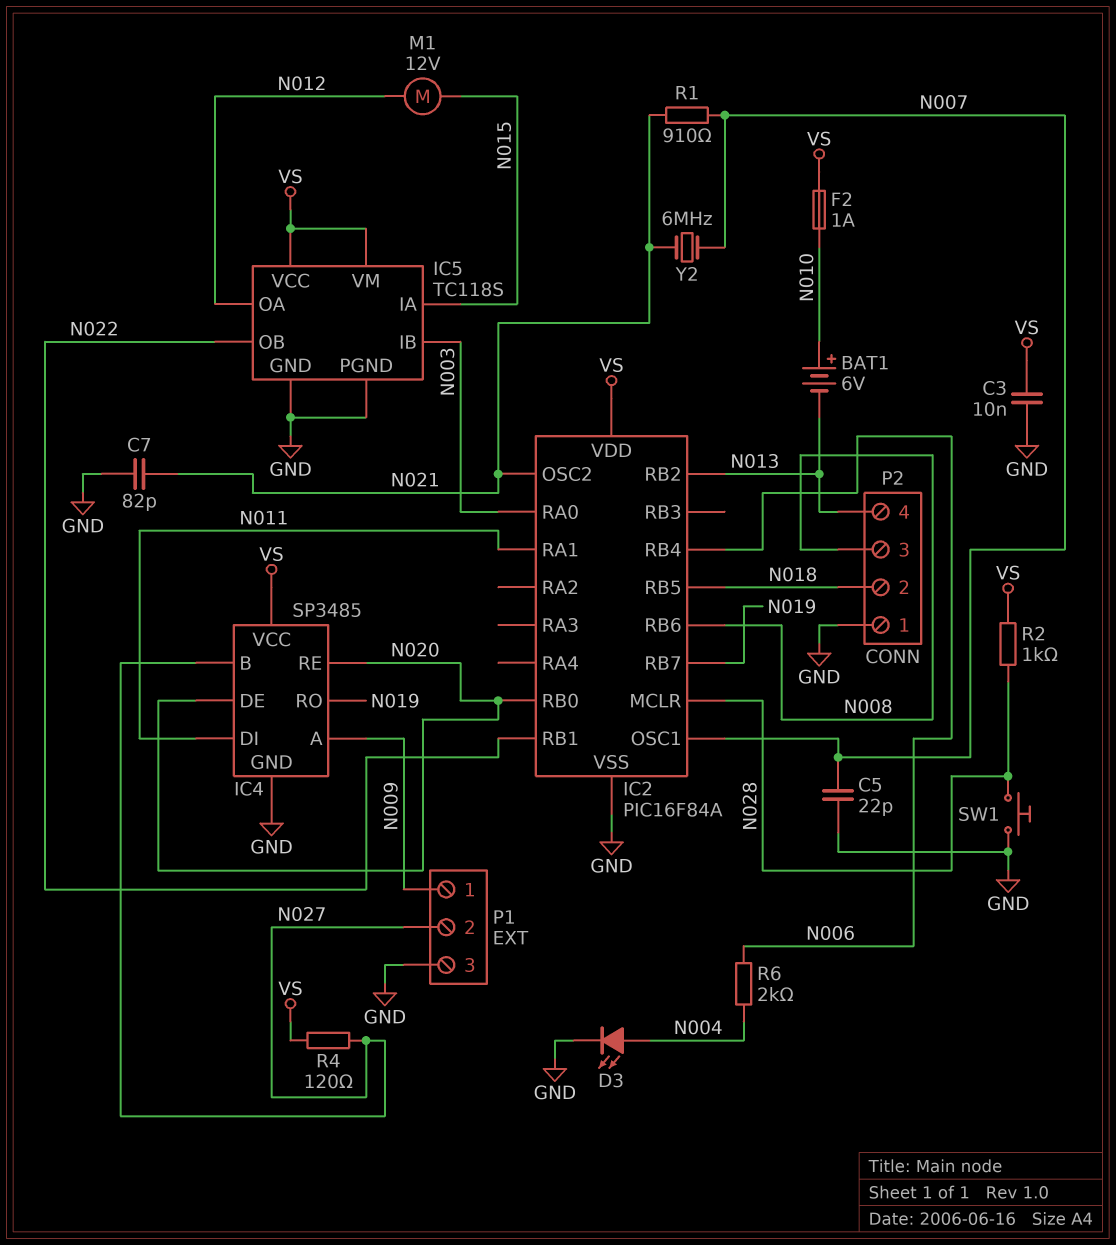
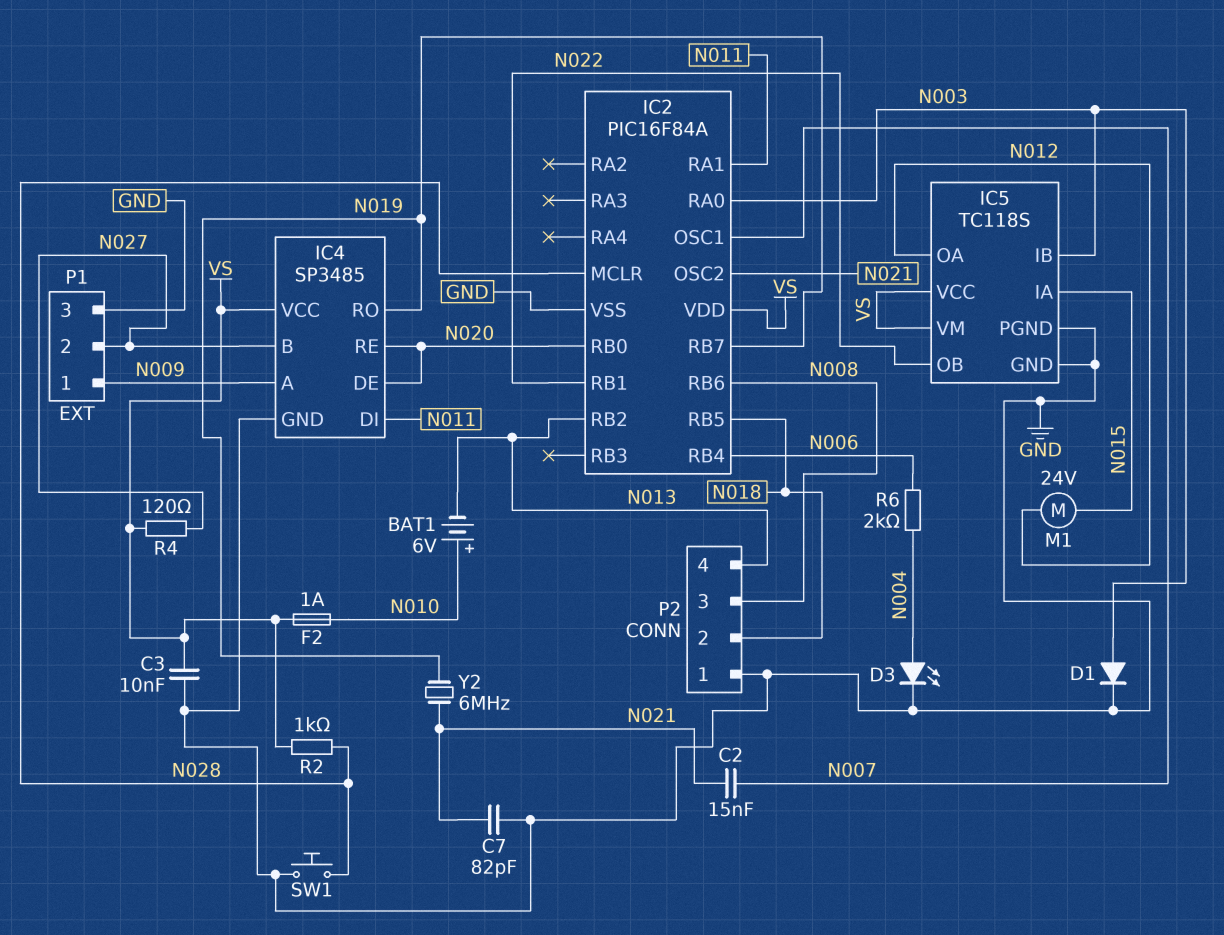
C2: none -> 15nF (N007, N021)
C5: 22pF (GND, N007) -> none
D1: none -> diode (A N003, K GND)
M1: motor 12V (N012, N015) -> motor 24V (N012, N015)
R1: 910 (N007, N021) -> none
Y2: 6MHz (N007, N021) -> 6MHz (N019, N021)

